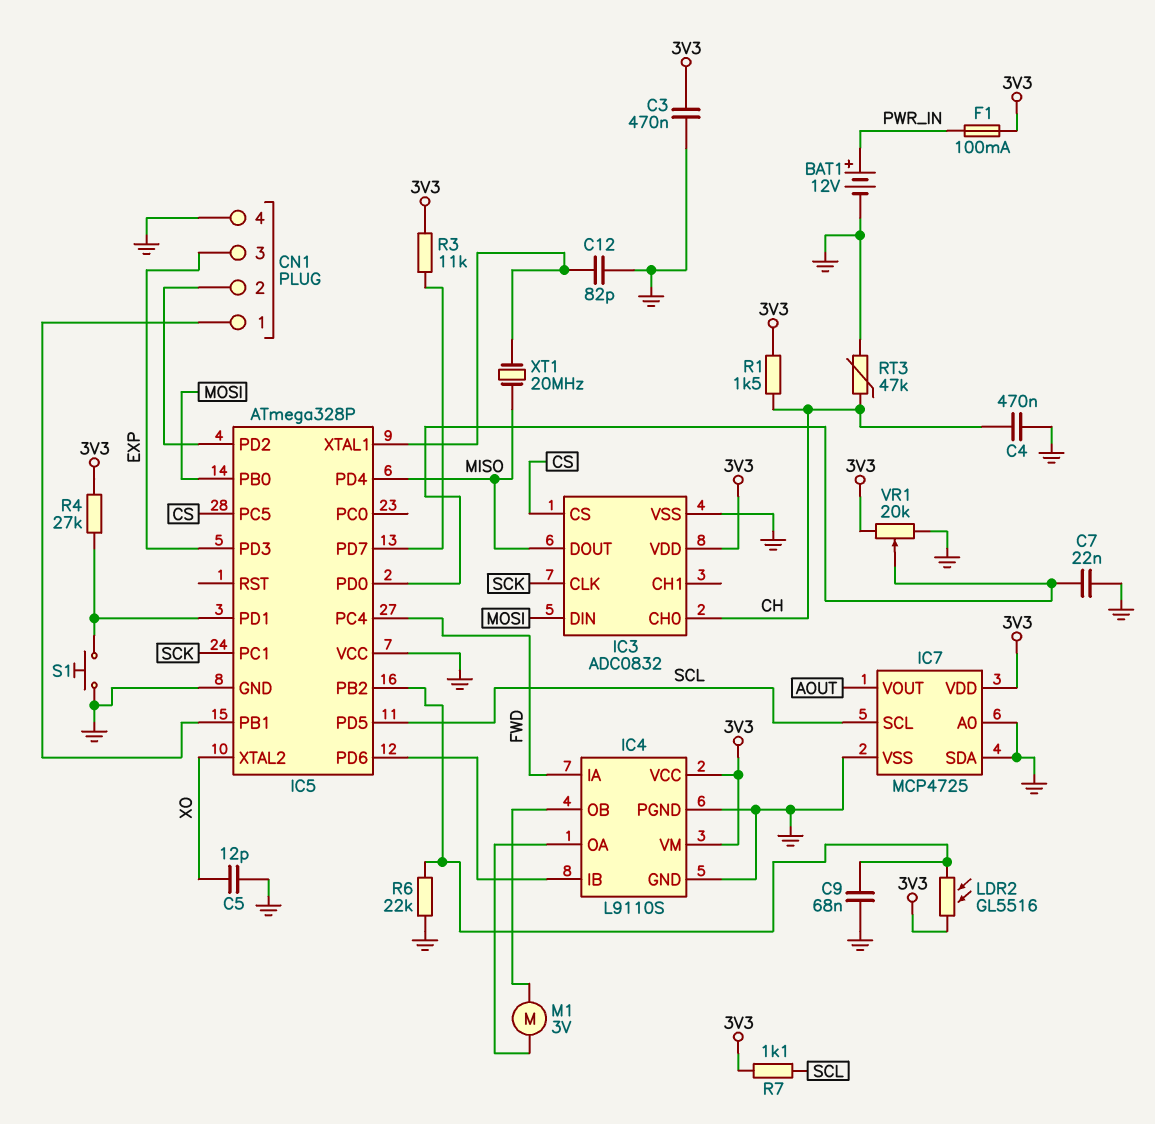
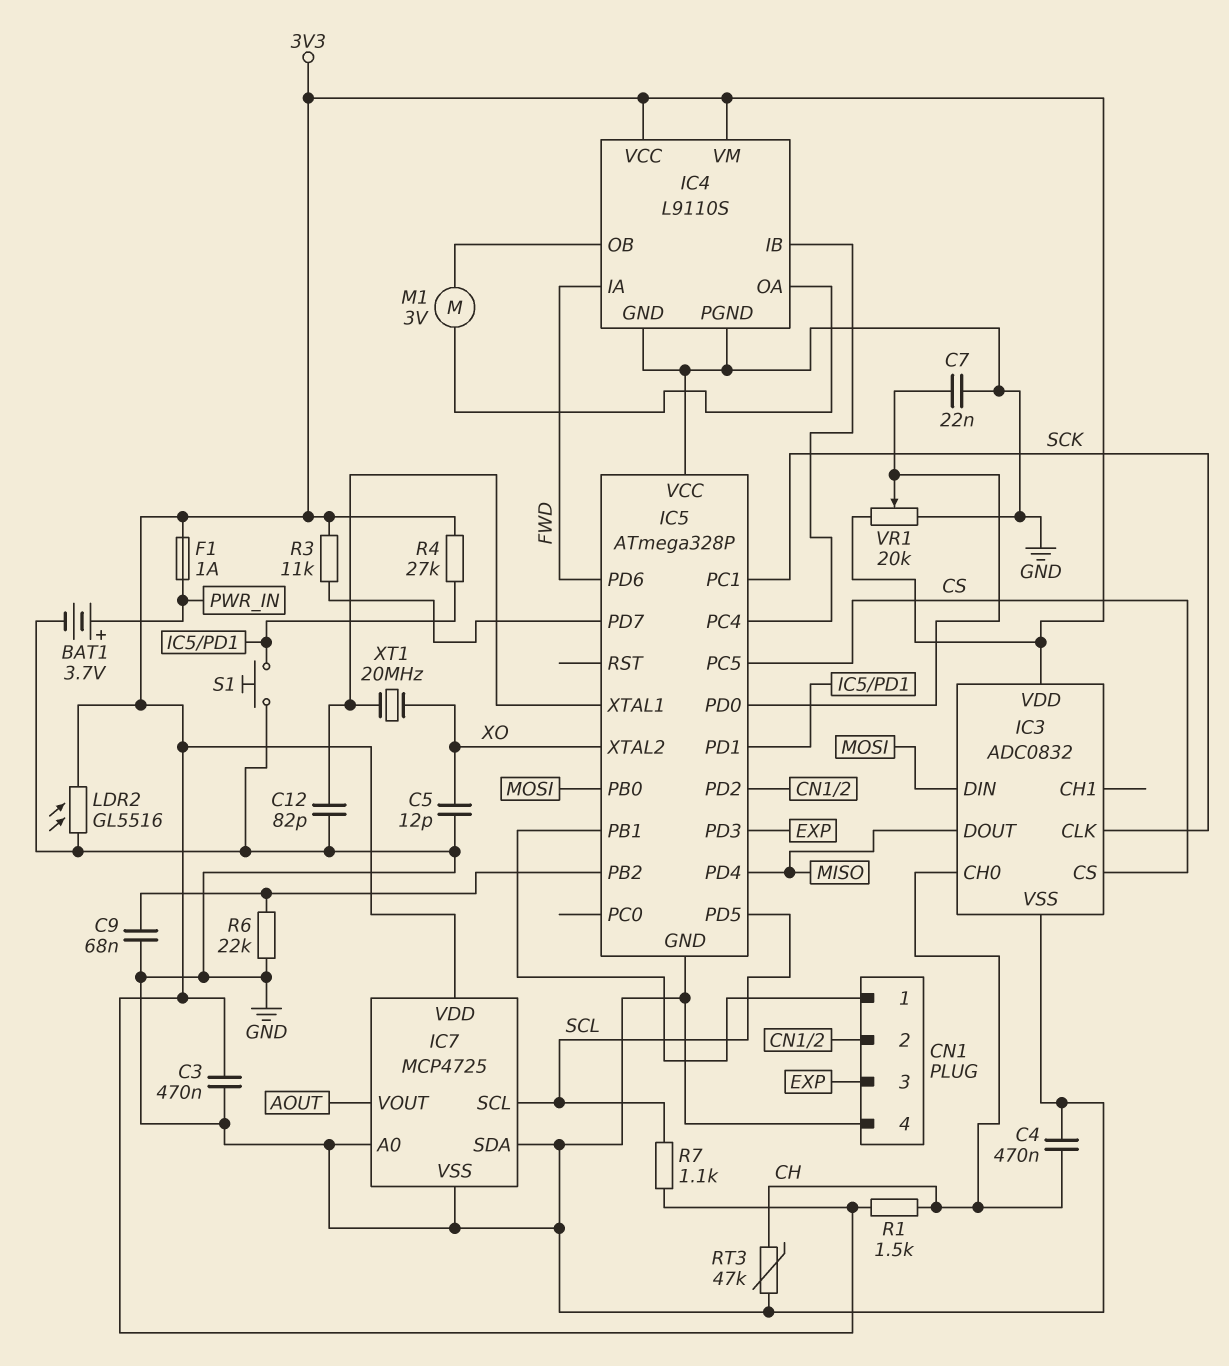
BAT1: 12V (plus PWR_IN, minus GND) -> 3.7V (plus PWR_IN, minus GND)
F1: 100mA (3V3, PWR_IN) -> 1A (3V3, PWR_IN)
IC5 pin PC4: FWD -> IC4/IB
IC5 pin PD6: IC4/IB -> FWD
LDR2: GL5516 (3V3, IC5/PB2) -> GL5516 (3V3, GND)
XT1: 20MHz (IC5/XTAL1, MISO) -> 20MHz (IC5/XTAL1, XO)

